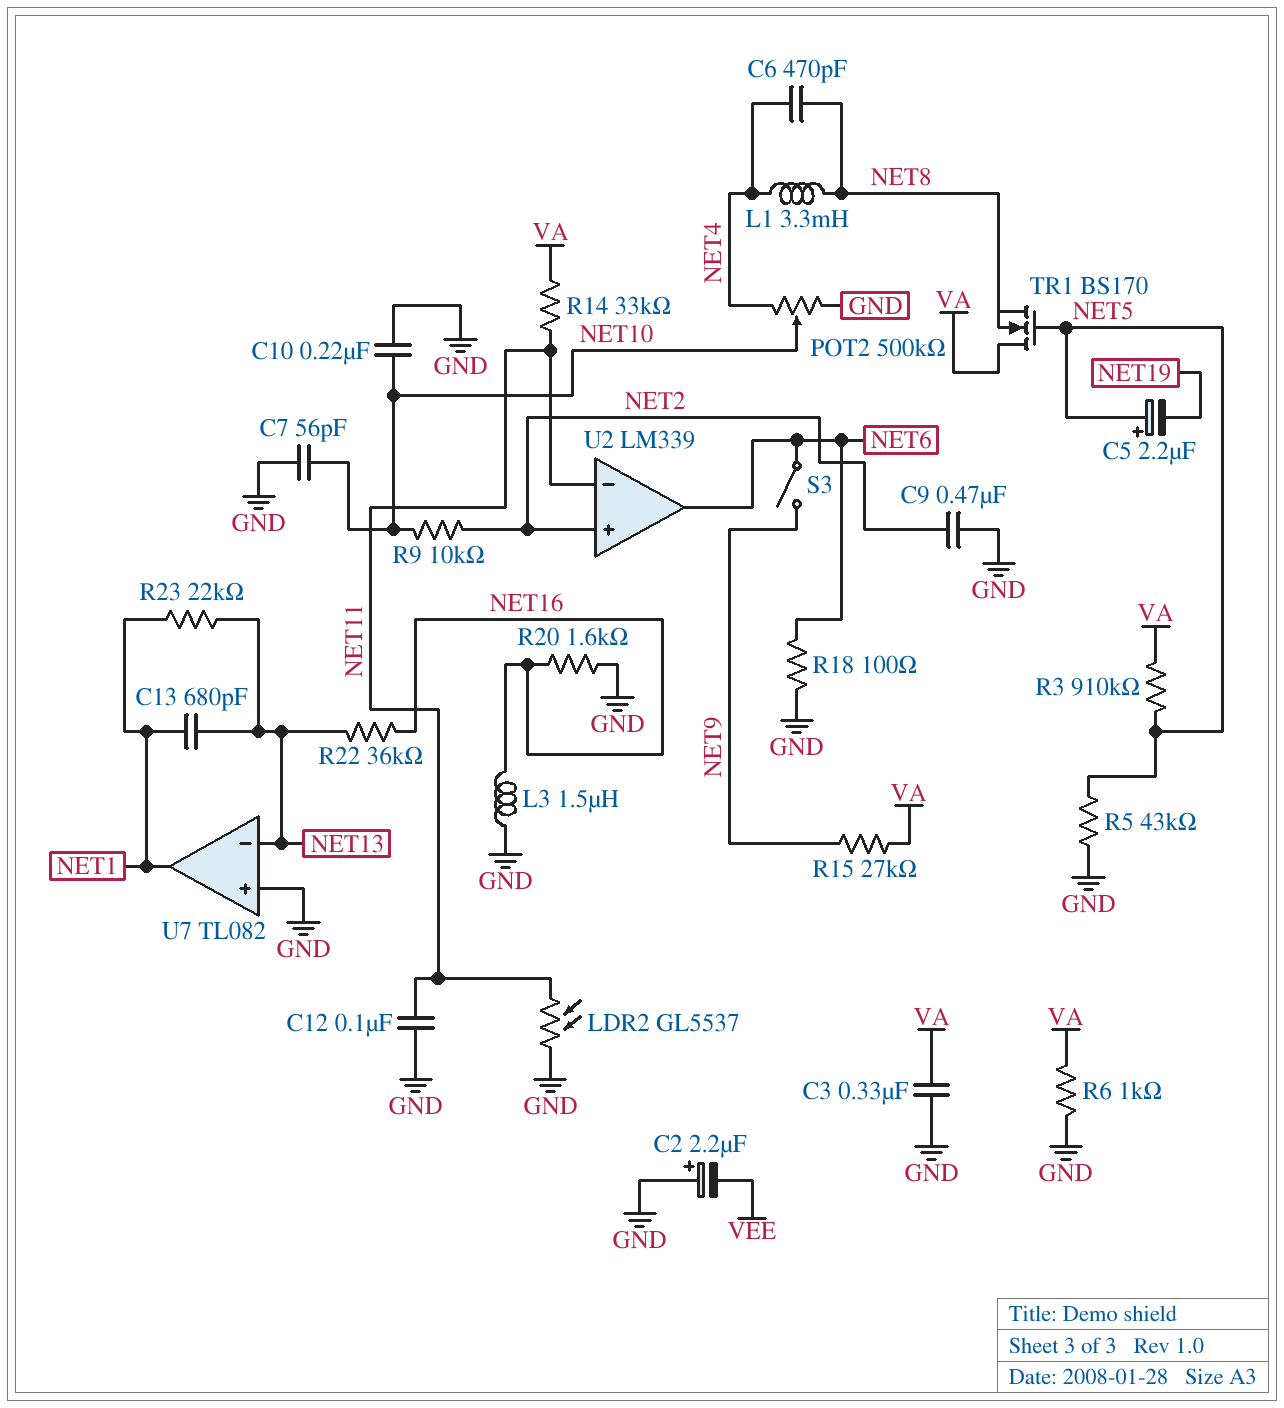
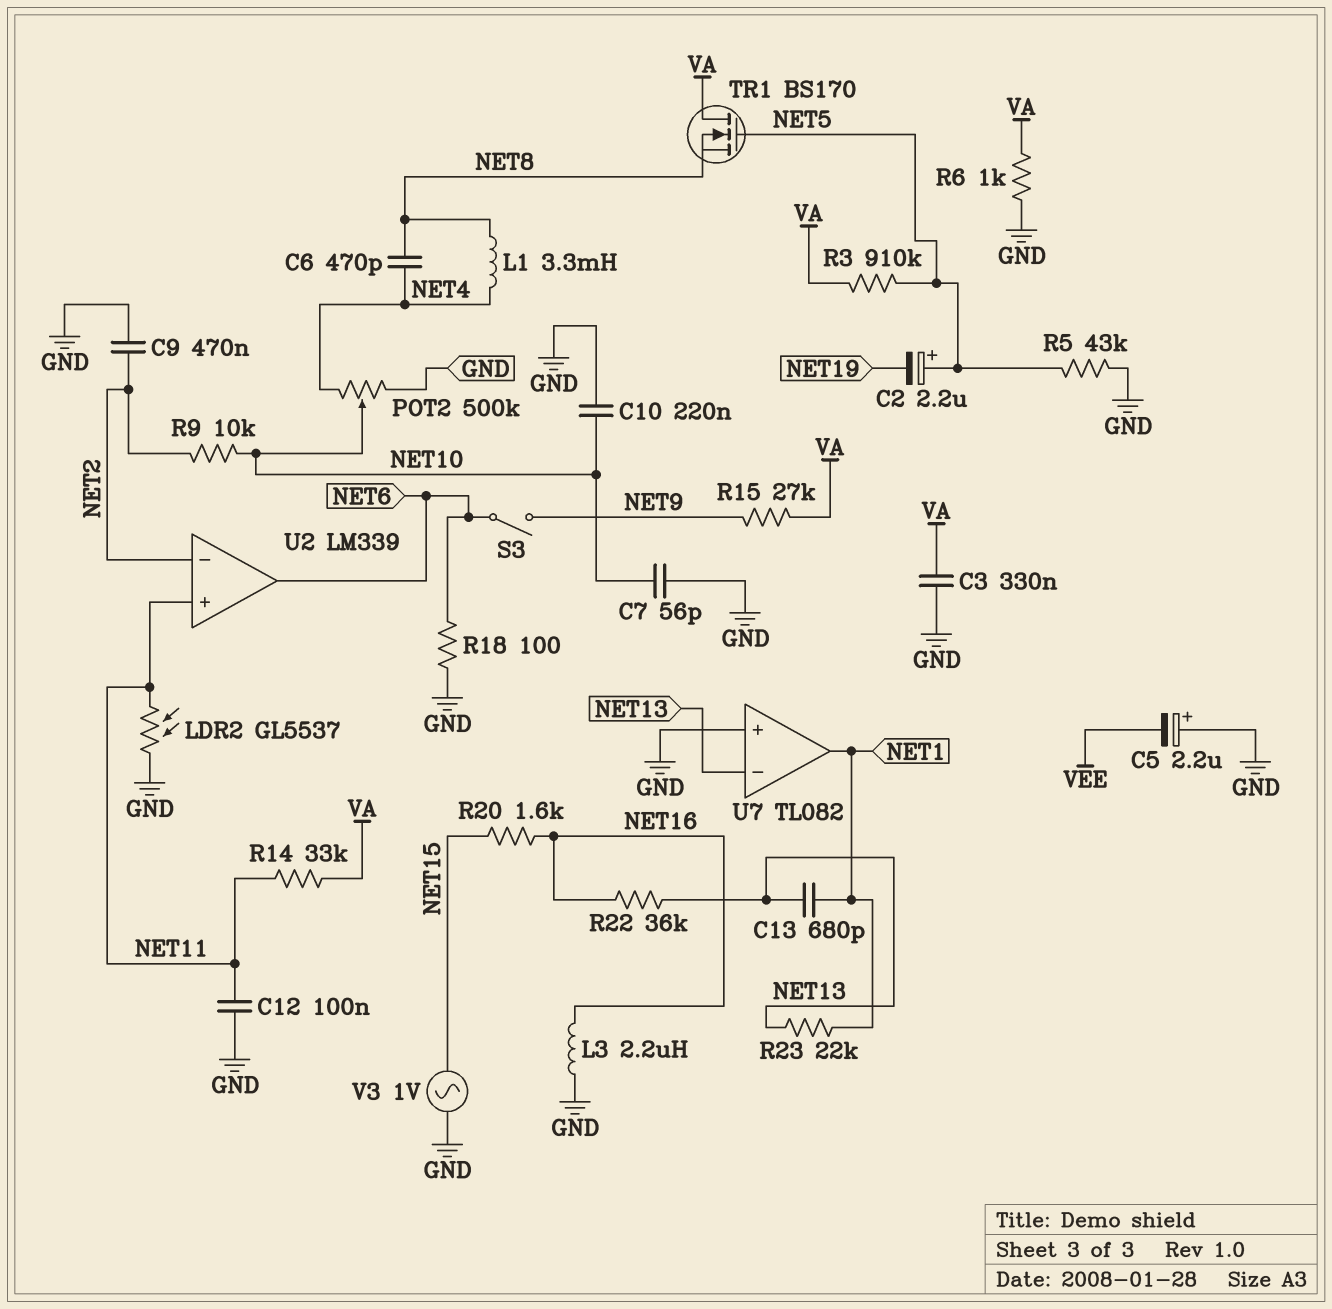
C2: 2.2uF (plus GND, minus VEE) -> 2.2uF (plus NET5, minus NET19)
C5: 2.2uF (plus NET5, minus NET19) -> 2.2uF (plus GND, minus VEE)
L3: 1.5uH (GND, NET16) -> 2.2uH (GND, NET16)
R20: 1.6k (GND, NET16) -> 1.6k (NET15, NET16)
U2 pin in+: NET2 -> NET11
U2 pin in-: NET11 -> NET2
V3: none -> AC 1V (GND, NET15)

